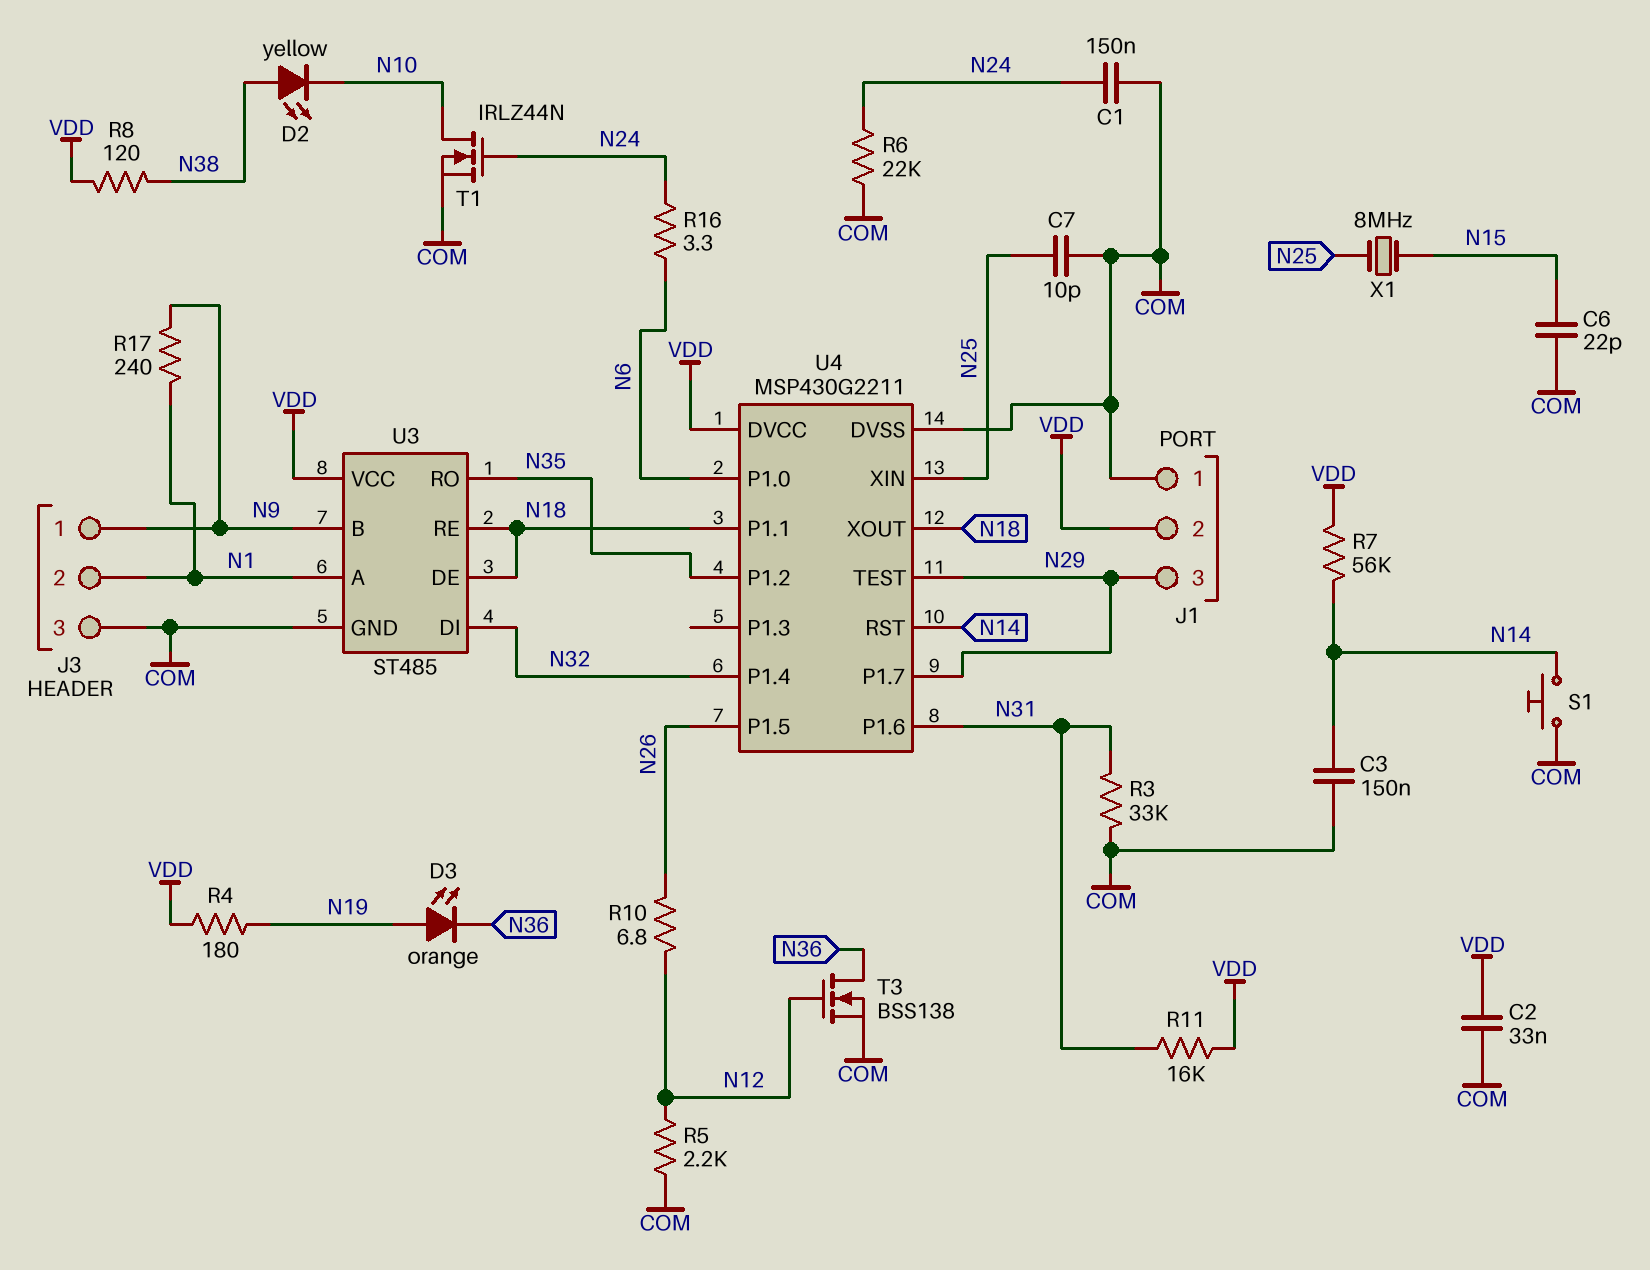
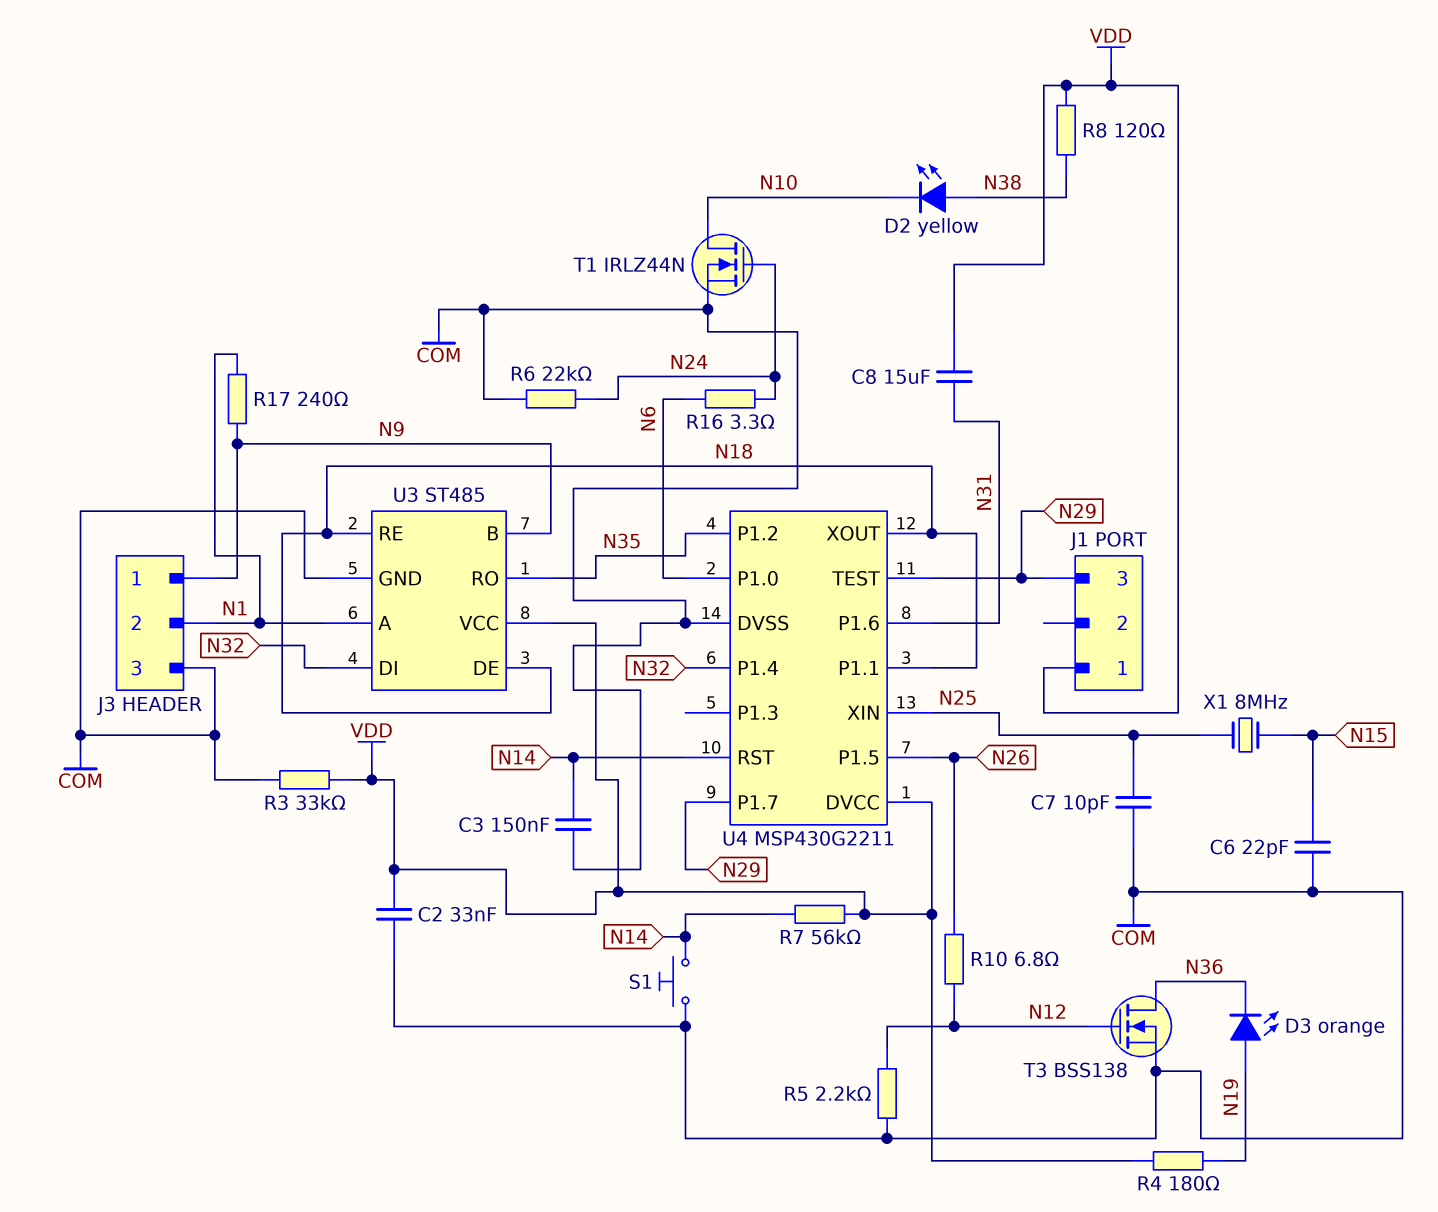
C1: 150nF (COM, N24) -> none
C8: none -> 15uF (N31, VDD)
J1 pin 1: COM -> VDD
J1 pin 2: VDD -> none
R3: 33k (COM, N31) -> 33k (COM, VDD)
R11: 16k (N31, VDD) -> none

